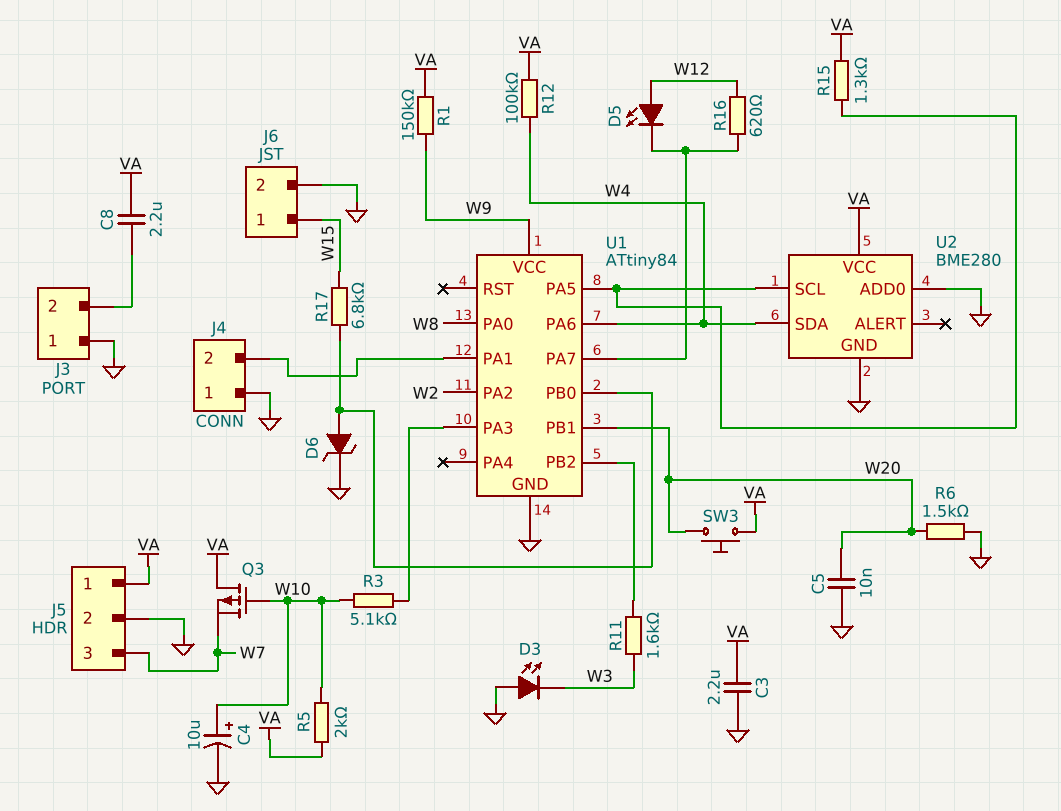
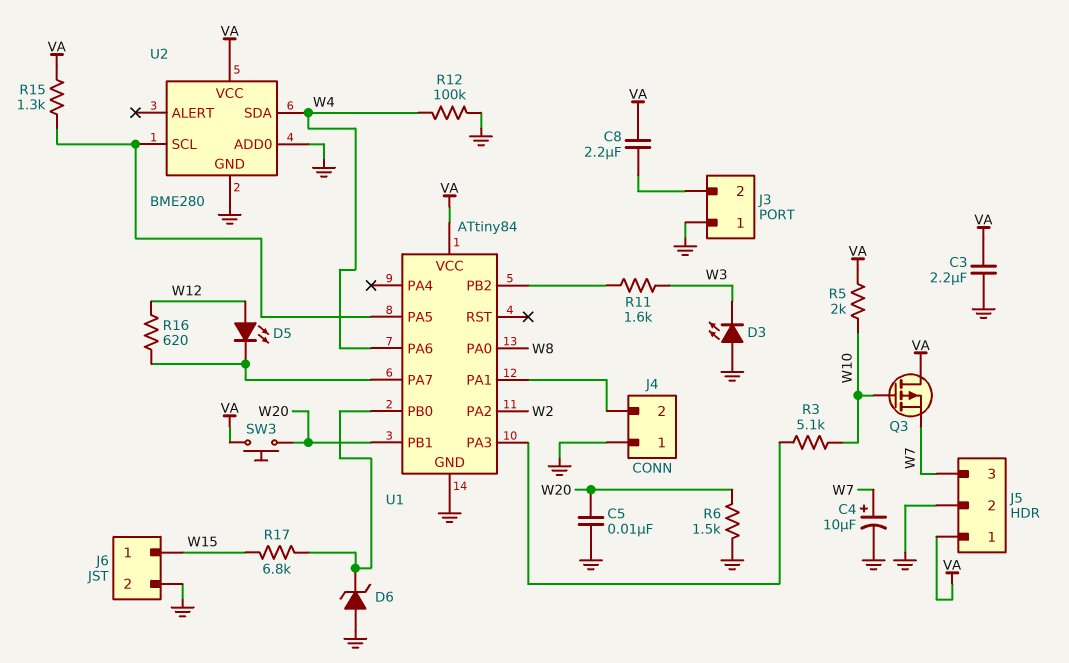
C4: 10uF (plus W10, minus GND) -> 10uF (plus W7, minus GND)
D6: zener (A U1/PB0, K GND) -> zener (A GND, K U1/PB0)
R1: 150k (VA, W9) -> none
R12: 100k (VA, W4) -> 100k (GND, W4)
U1 pin VCC: W9 -> VA

